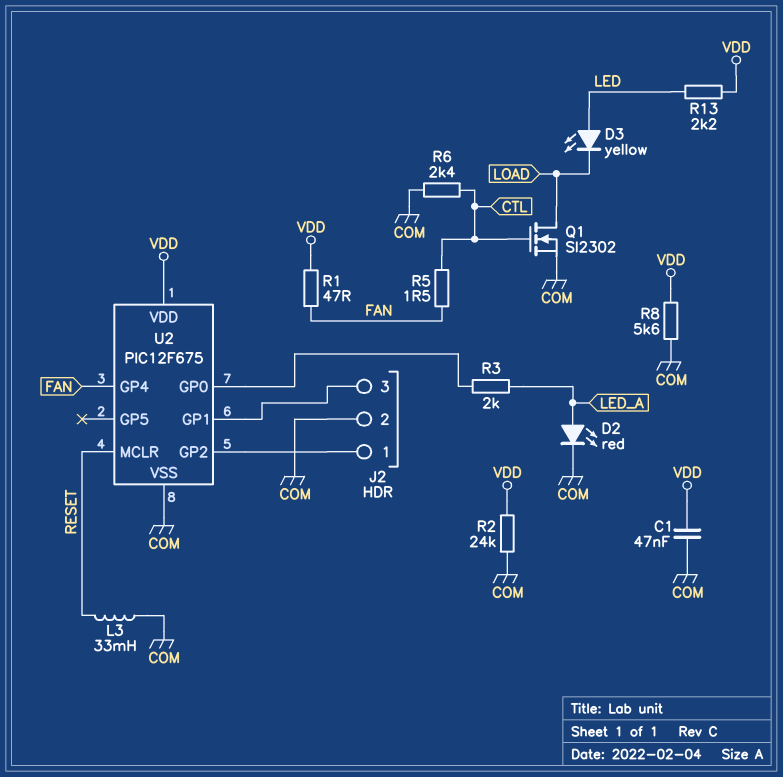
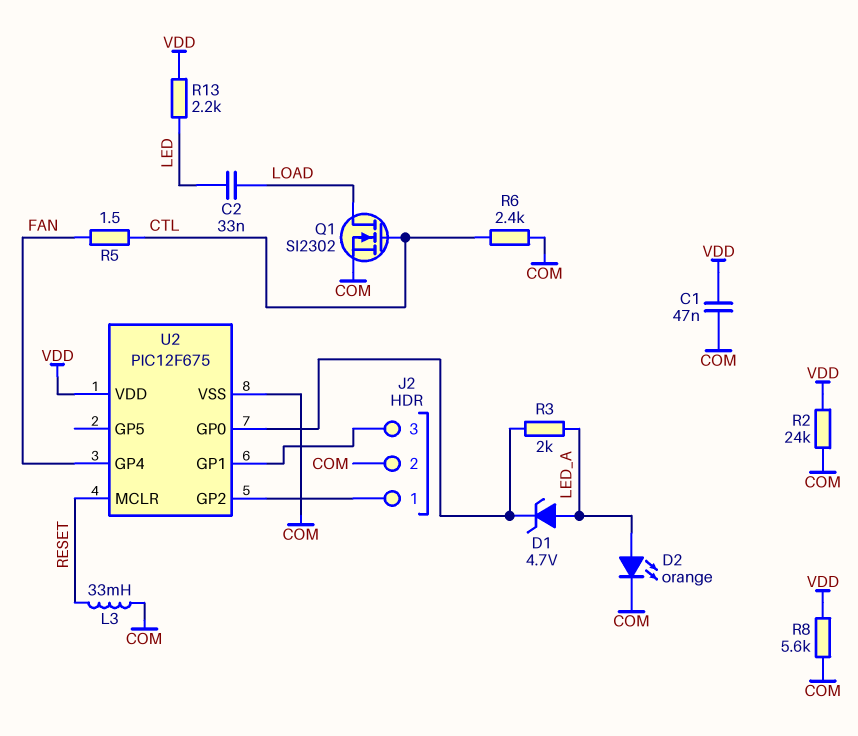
C2: none -> 33nF (LED, LOAD)
D1: none -> zener 4.7V (A LED_A, K U2/GP0)
D2: LED red (A LED_A, K COM) -> LED orange (A LED_A, K COM)
D3: LED yellow (A LED, K LOAD) -> none
R1: 47 (FAN, VDD) -> none

